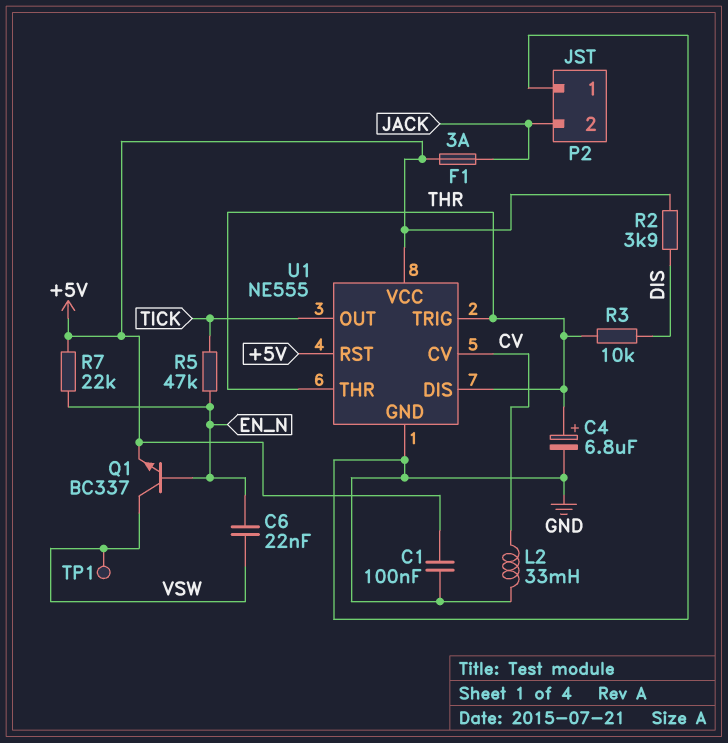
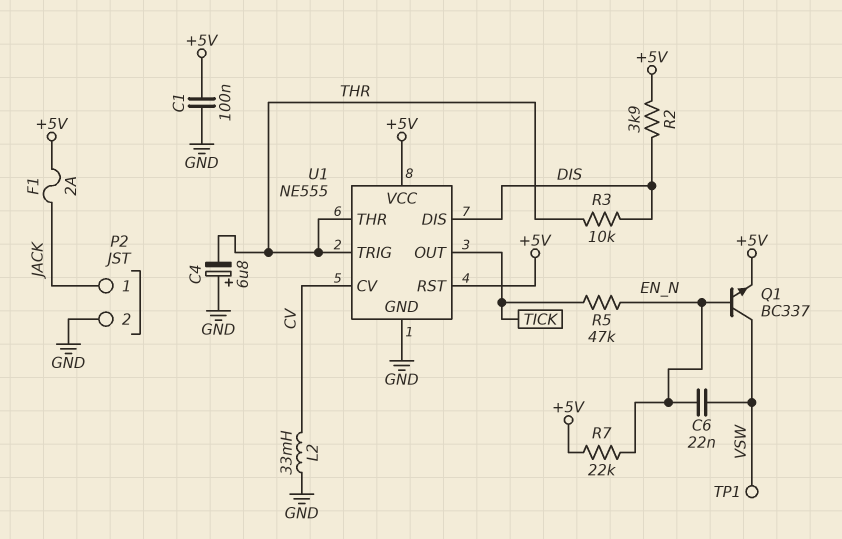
C4: 6.8uF (plus THR, minus GND) -> 6.8uF (plus GND, minus THR)
F1: 3A (+5V, JACK) -> 2A (+5V, JACK)
P2 pin 1: GND -> JACK
P2 pin 2: JACK -> GND
U1 pin DIS: THR -> DIS

